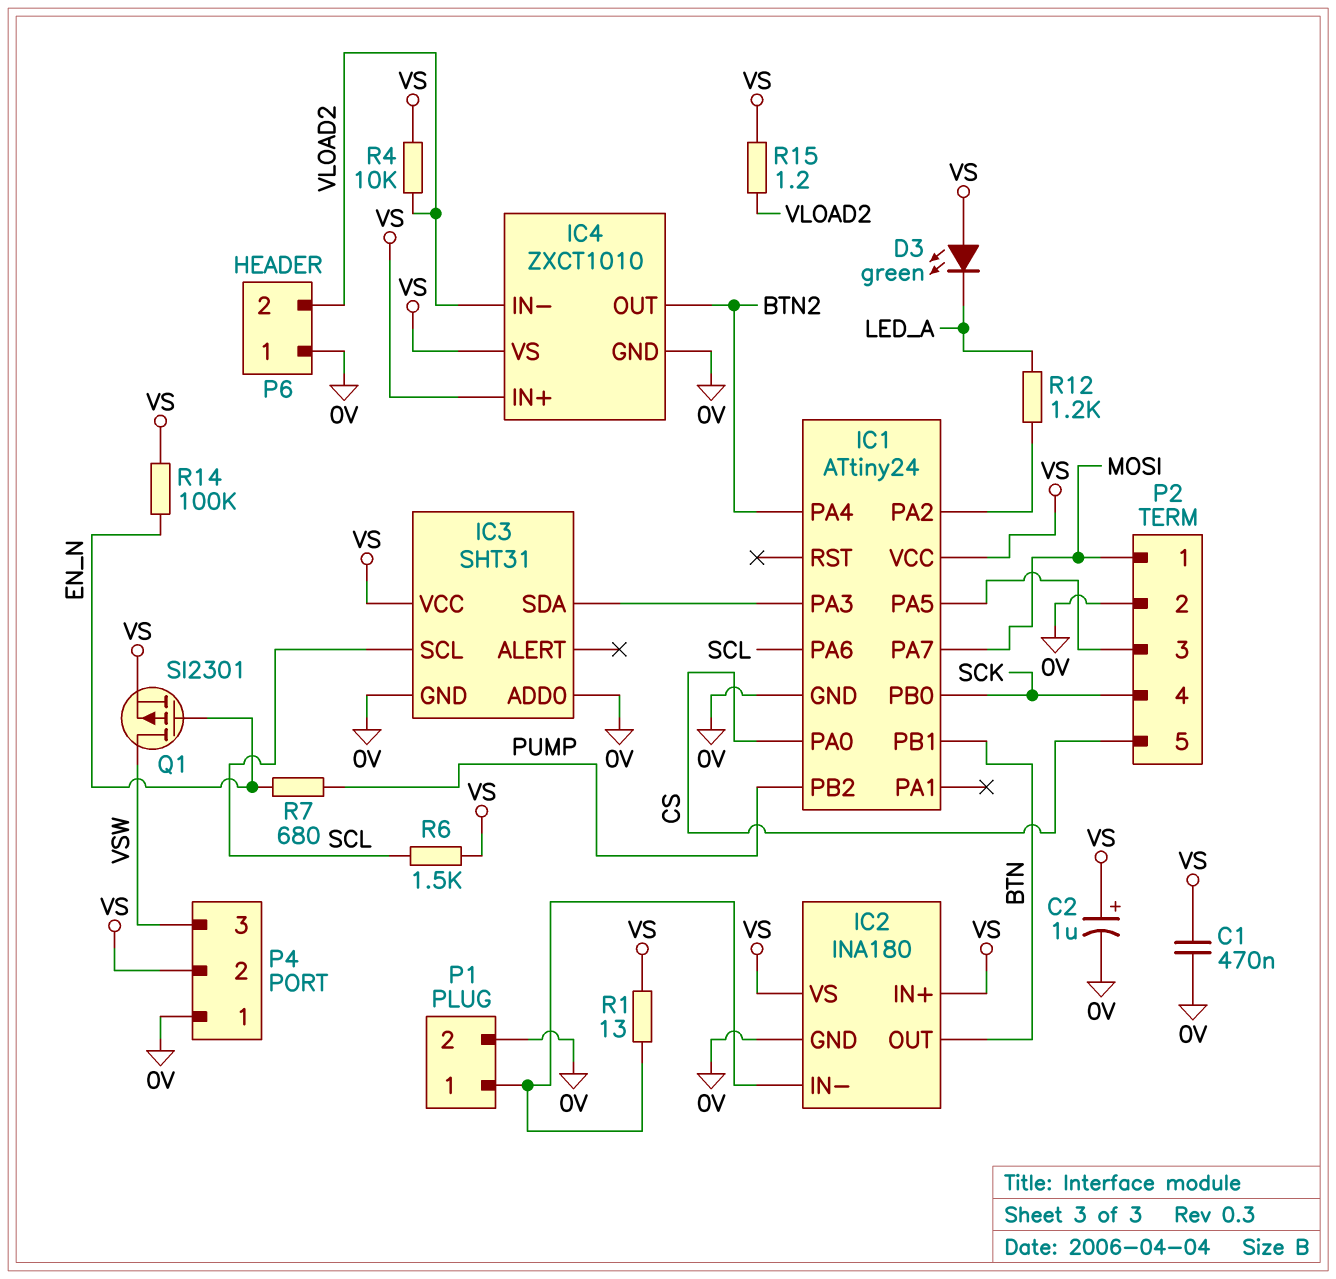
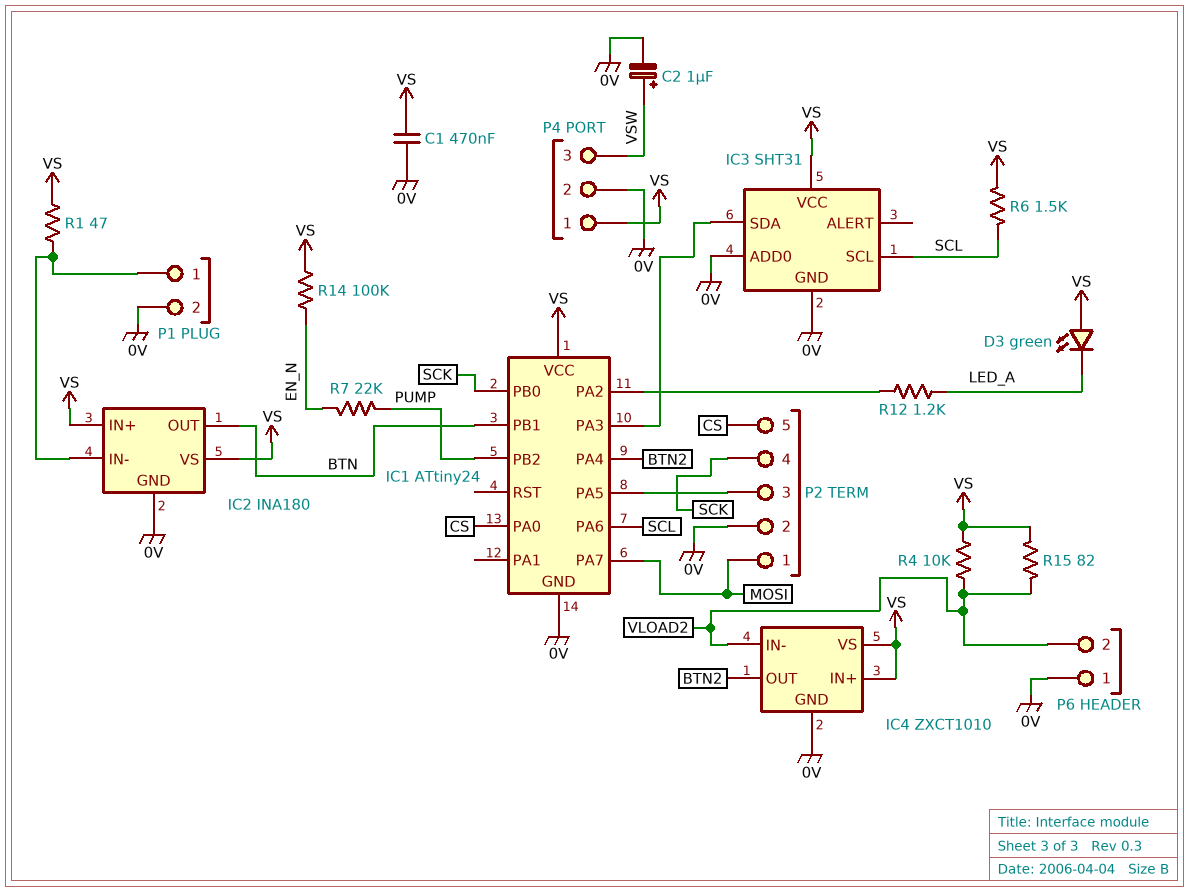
C2: 1uF (plus VS, minus 0V) -> 1uF (plus VSW, minus 0V)
P4 pin 1: 0V -> VS
P4 pin 2: VS -> 0V
Q1: PMOS SI2301 (G EN_N, D VSW, S VS) -> none
R1: 13 (IC2/IN-, VS) -> 47 (IC2/IN-, VS)
R7: 680 (EN_N, PUMP) -> 22k (EN_N, PUMP)
R15: 1.2 (VLOAD2, VS) -> 82 (VLOAD2, VS)

